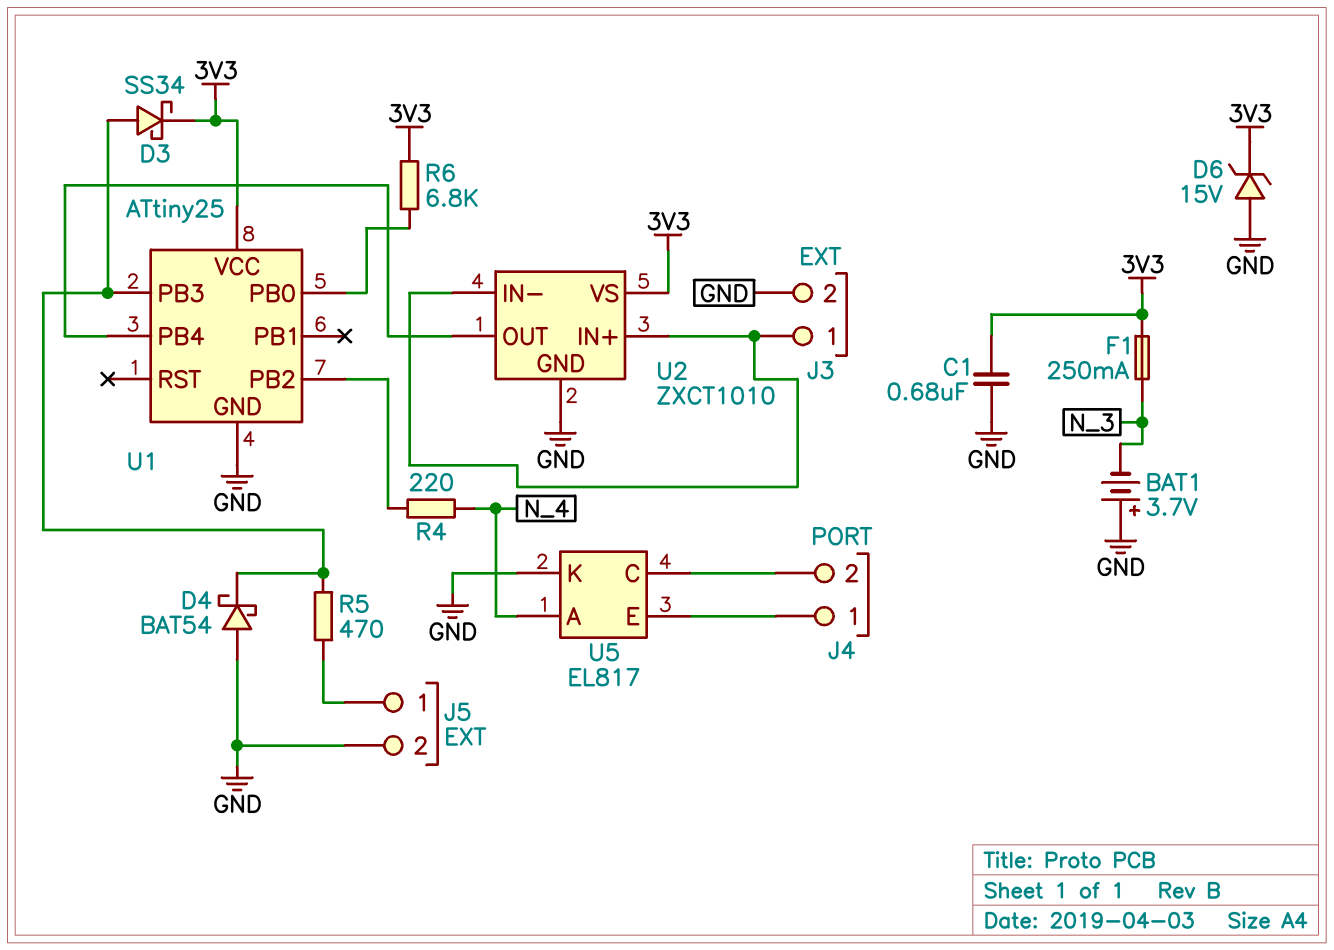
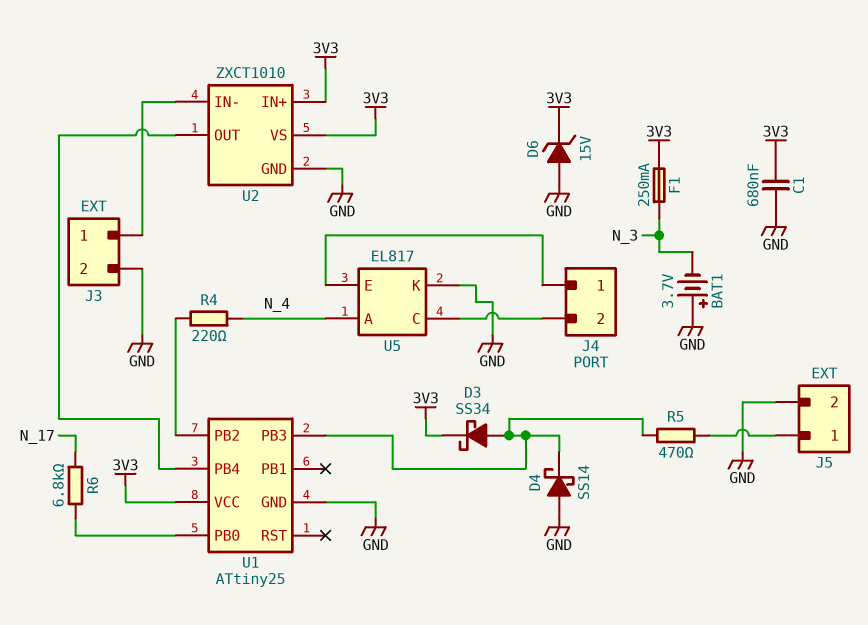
D4: schottky BAT54 (A GND, K U1/PB3) -> schottky SS14 (A GND, K U1/PB3)
R6: 6.8k (3V3, U1/PB0) -> 6.8k (N_17, U1/PB0)
U2 pin IN+: J3/1 -> 3V3

